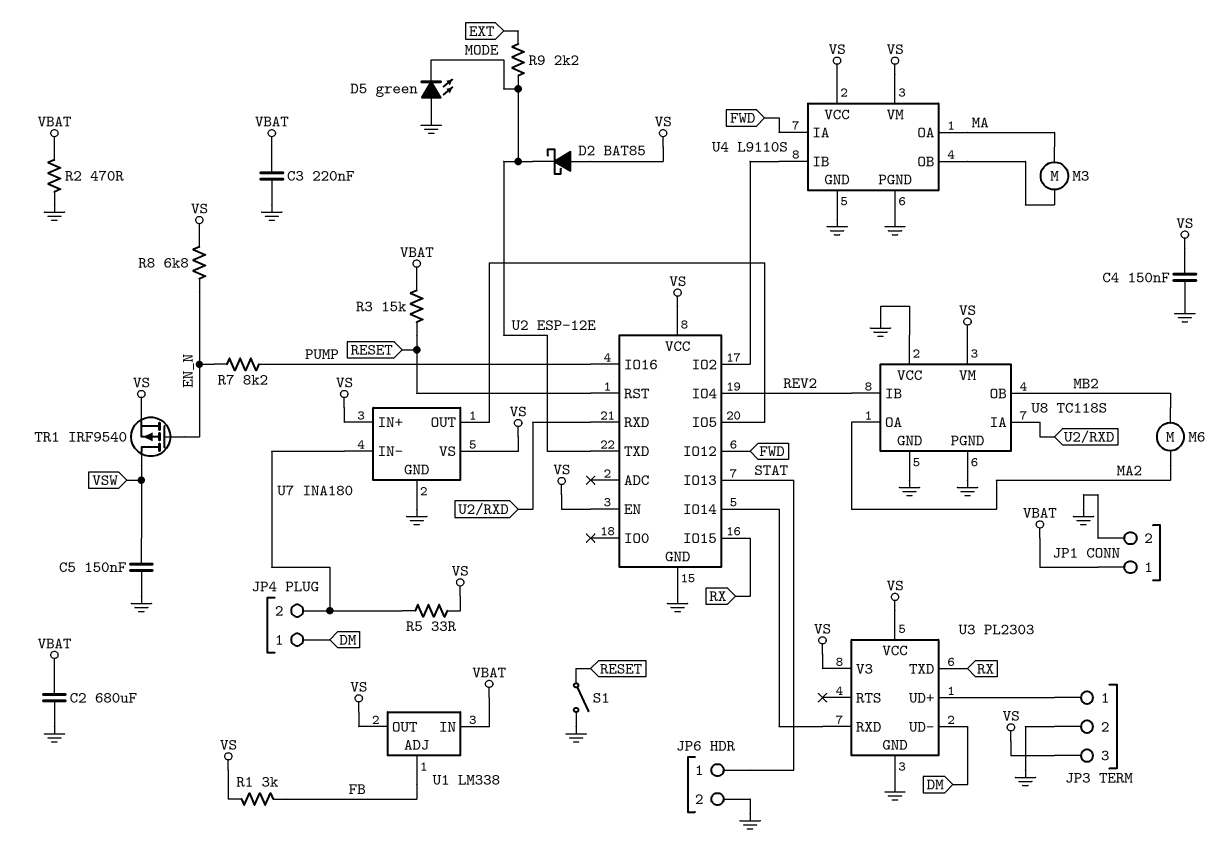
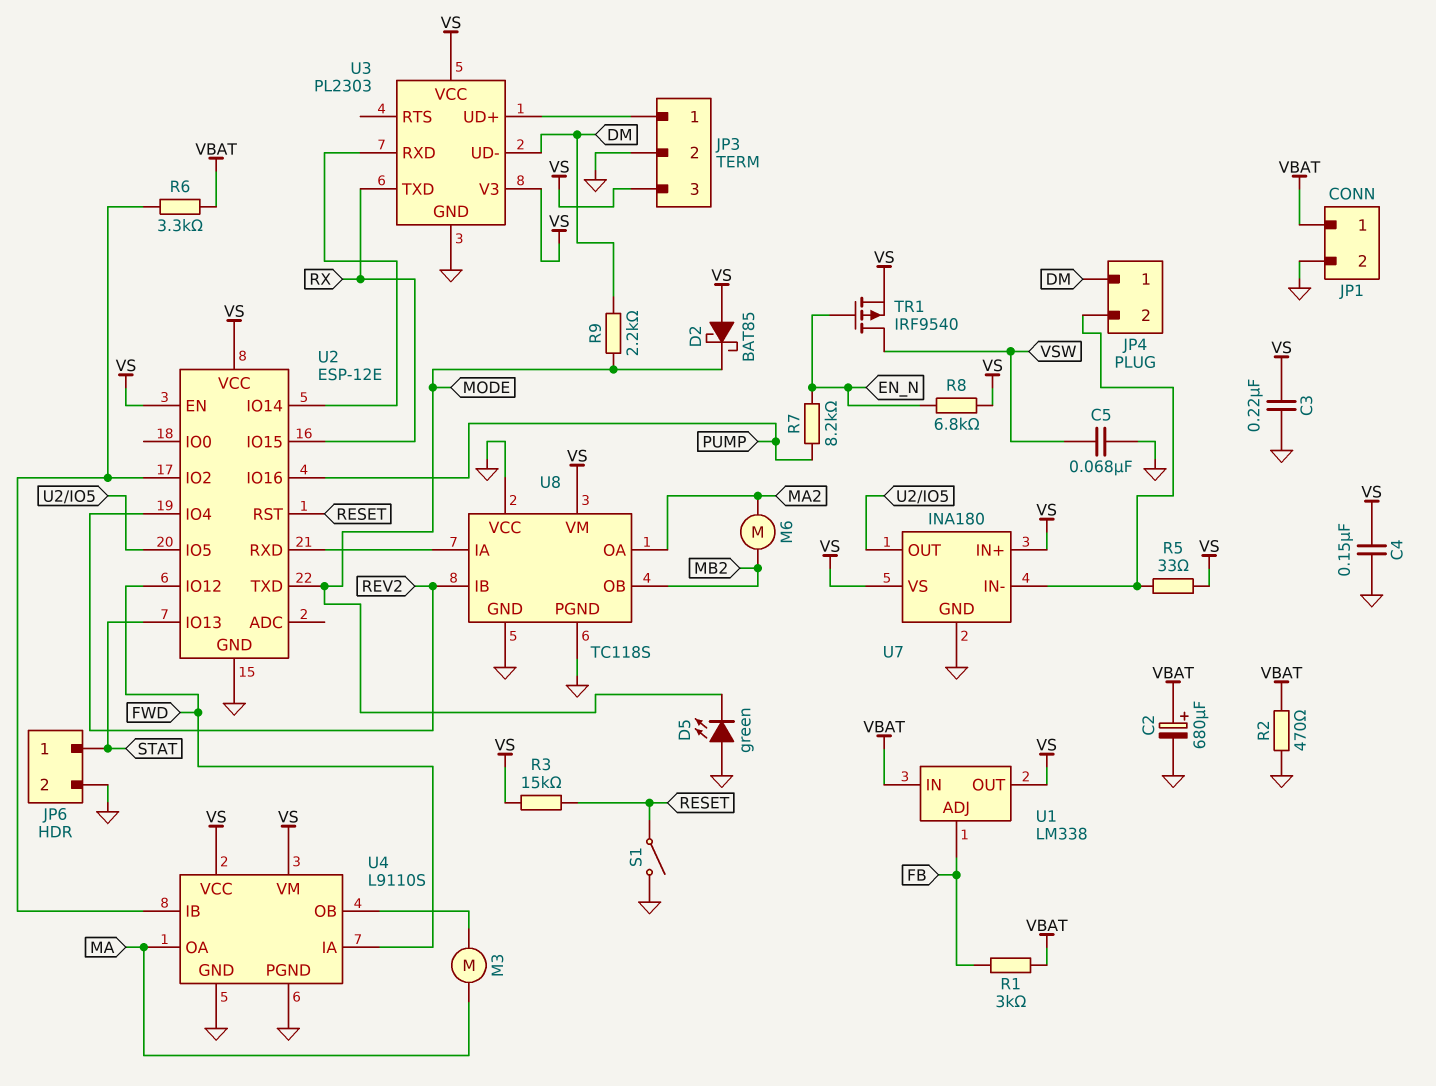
C2: 680uF (GND, VBAT) -> 680uF (plus VBAT, minus GND)
C3: 220nF (GND, VBAT) -> 220nF (GND, VS)
C5: 150nF (GND, VSW) -> 68nF (GND, VSW)
R1: 3k (FB, VS) -> 3k (FB, VBAT)
R3: 15k (RESET, VBAT) -> 15k (RESET, VS)
R6: none -> 3.3k (U2/IO2, VBAT)
R9: 2.2k (EXT, MODE) -> 2.2k (DM, MODE)

